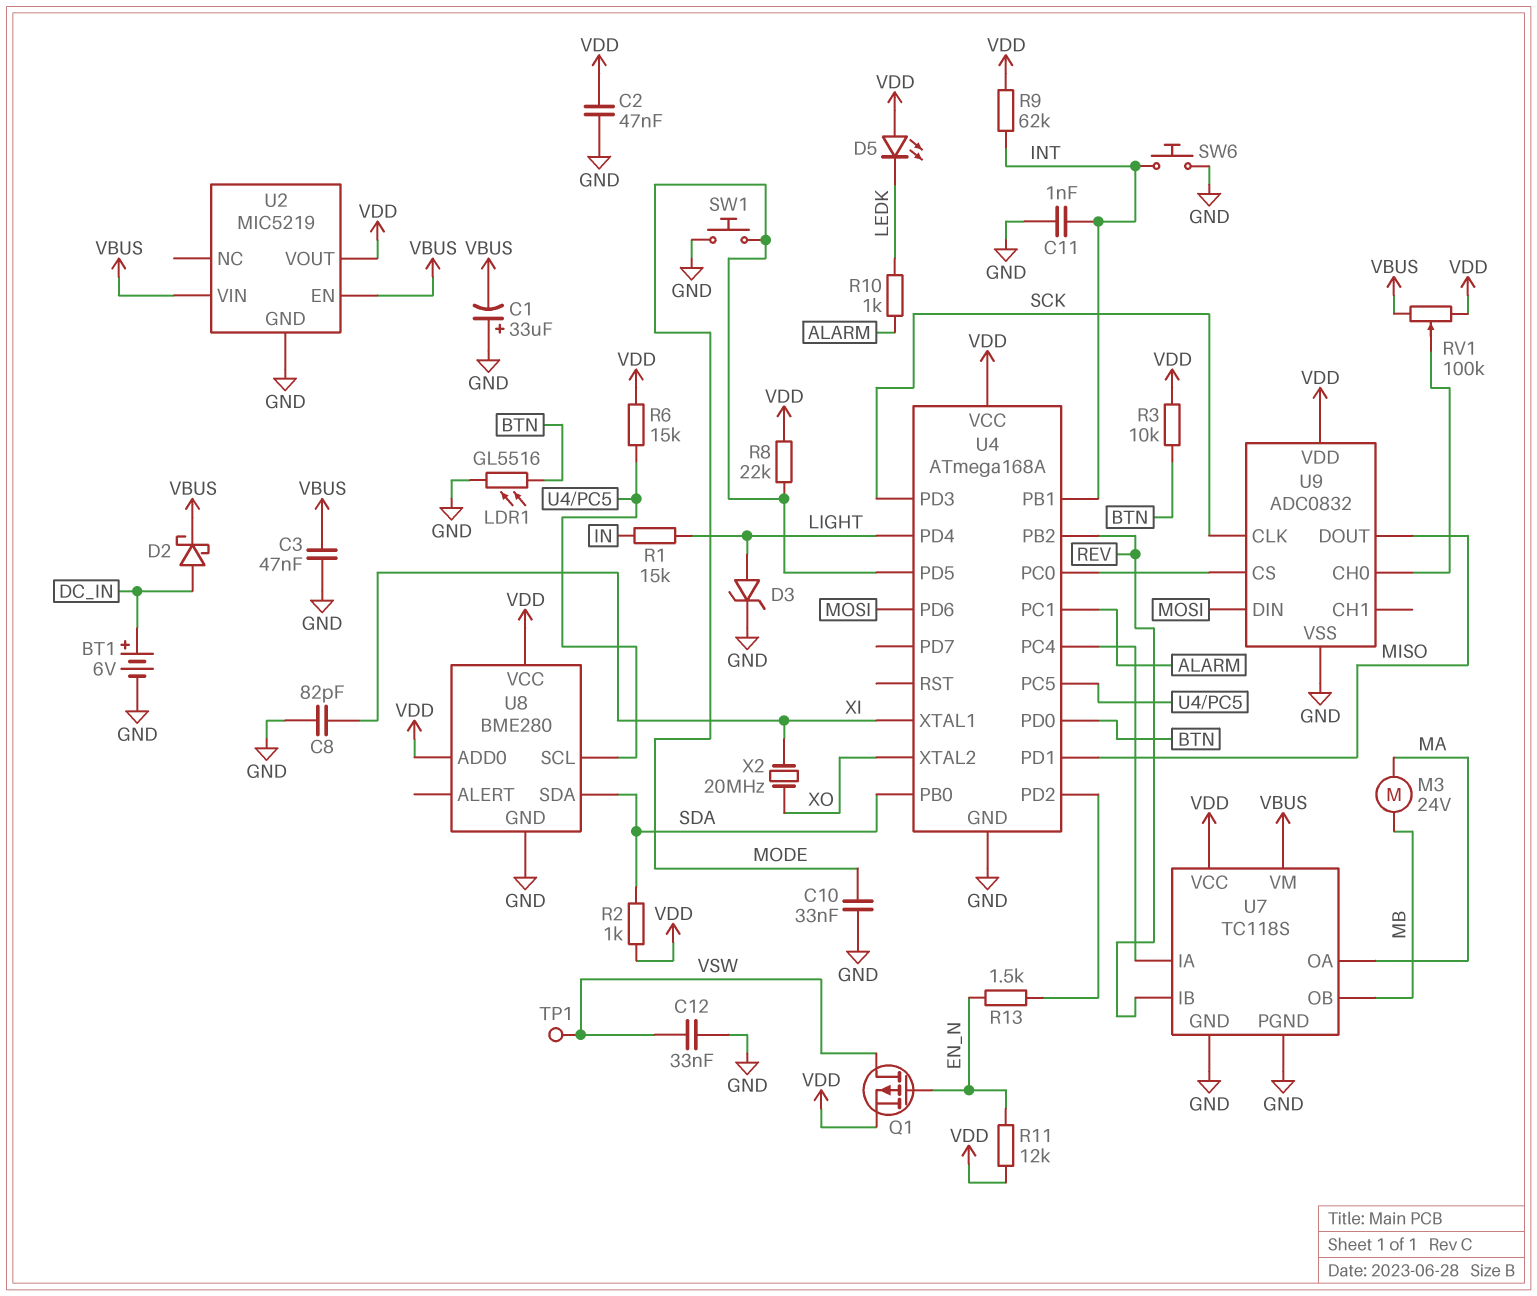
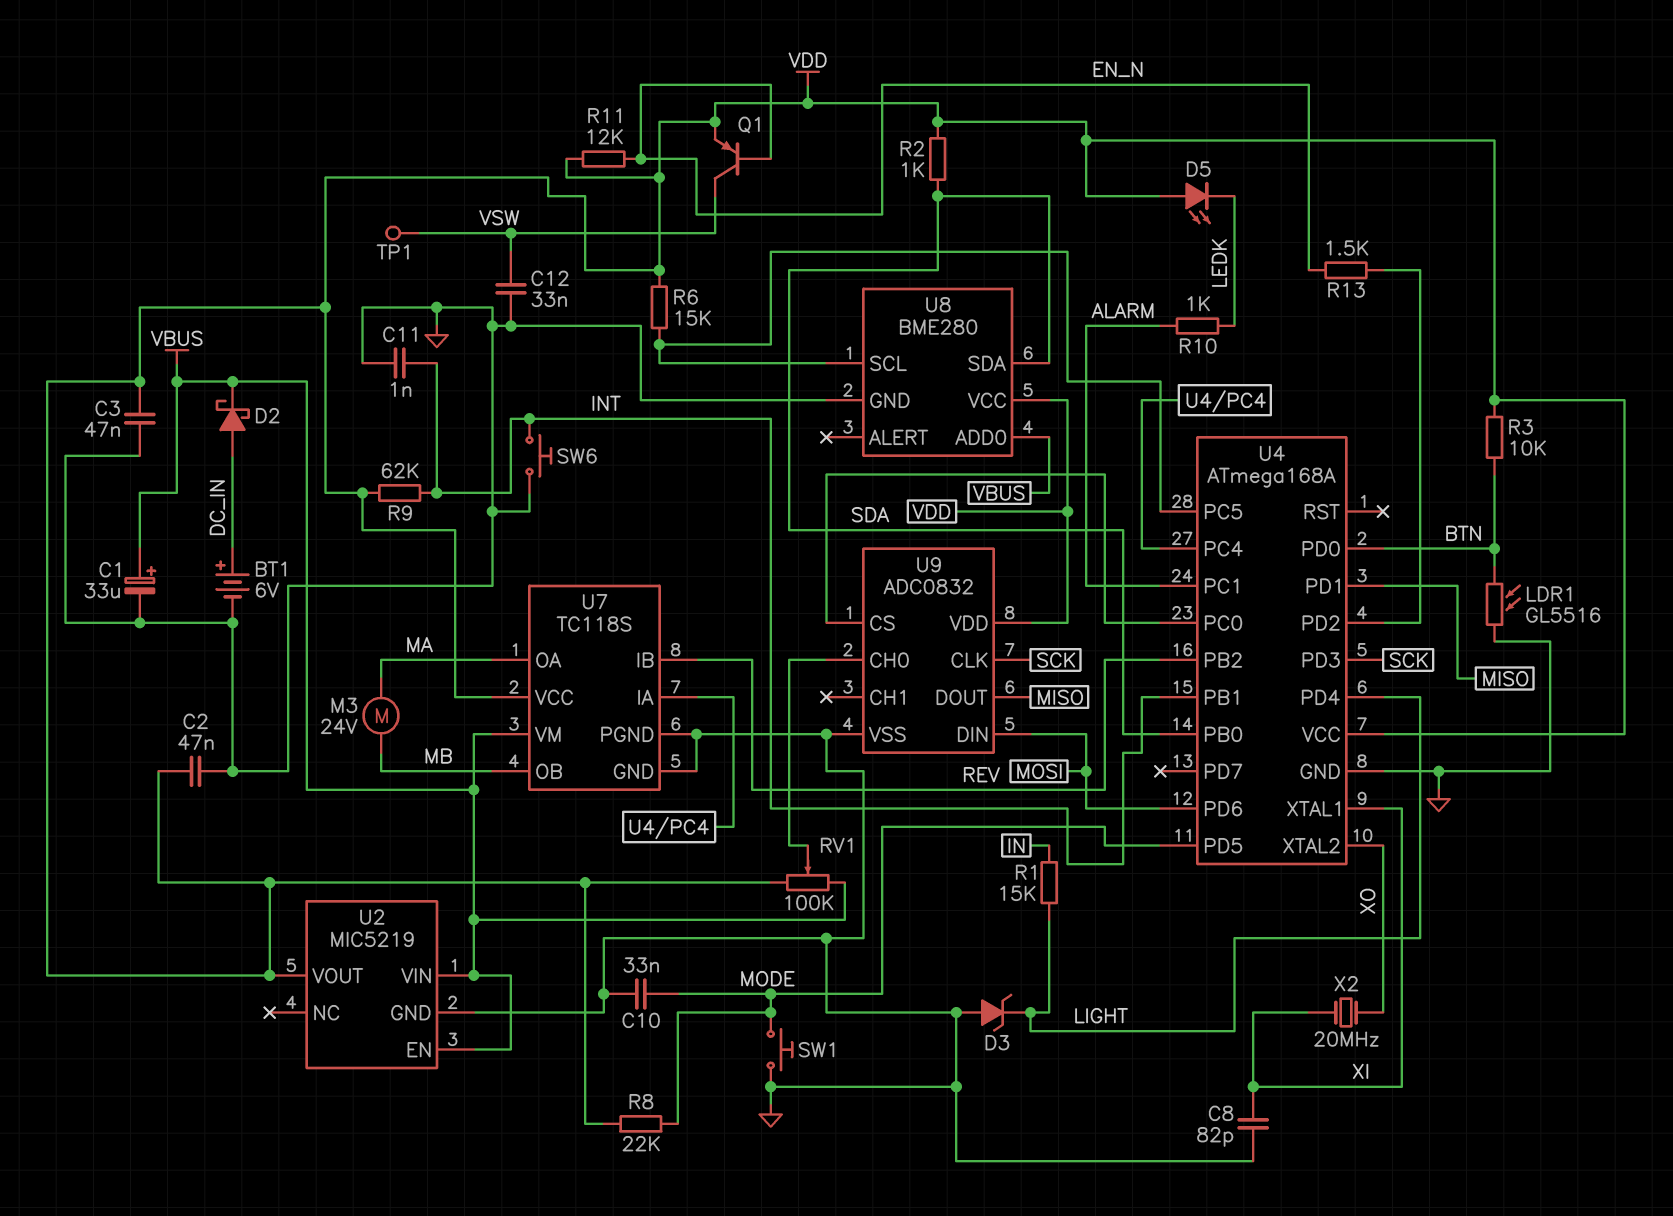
C1: 33uF (plus GND, minus VBUS) -> 33uF (plus VBUS, minus GND)
C3: 47nF (GND, VBUS) -> 47nF (GND, VDD)
D3: zener (A LIGHT, K GND) -> zener (A GND, K LIGHT)
Q1: PMOS (G EN_N, D VSW, S VDD) -> PNP (B EN_N, C VSW, E VDD)
U8 pin ADD0: VDD -> VBUS

